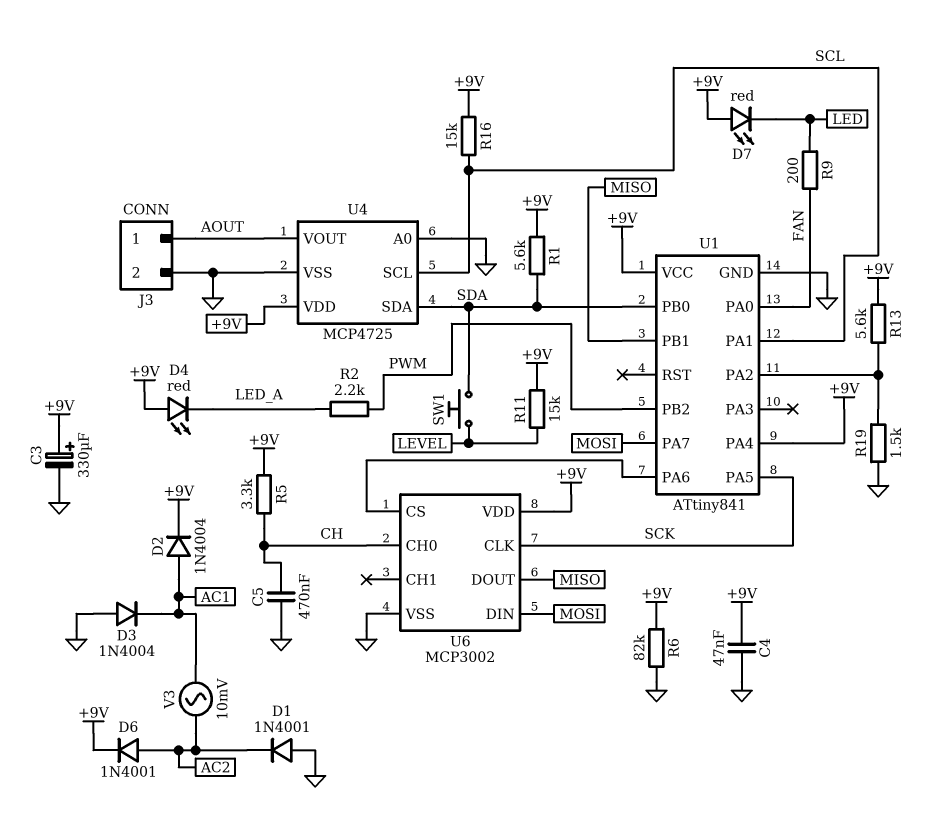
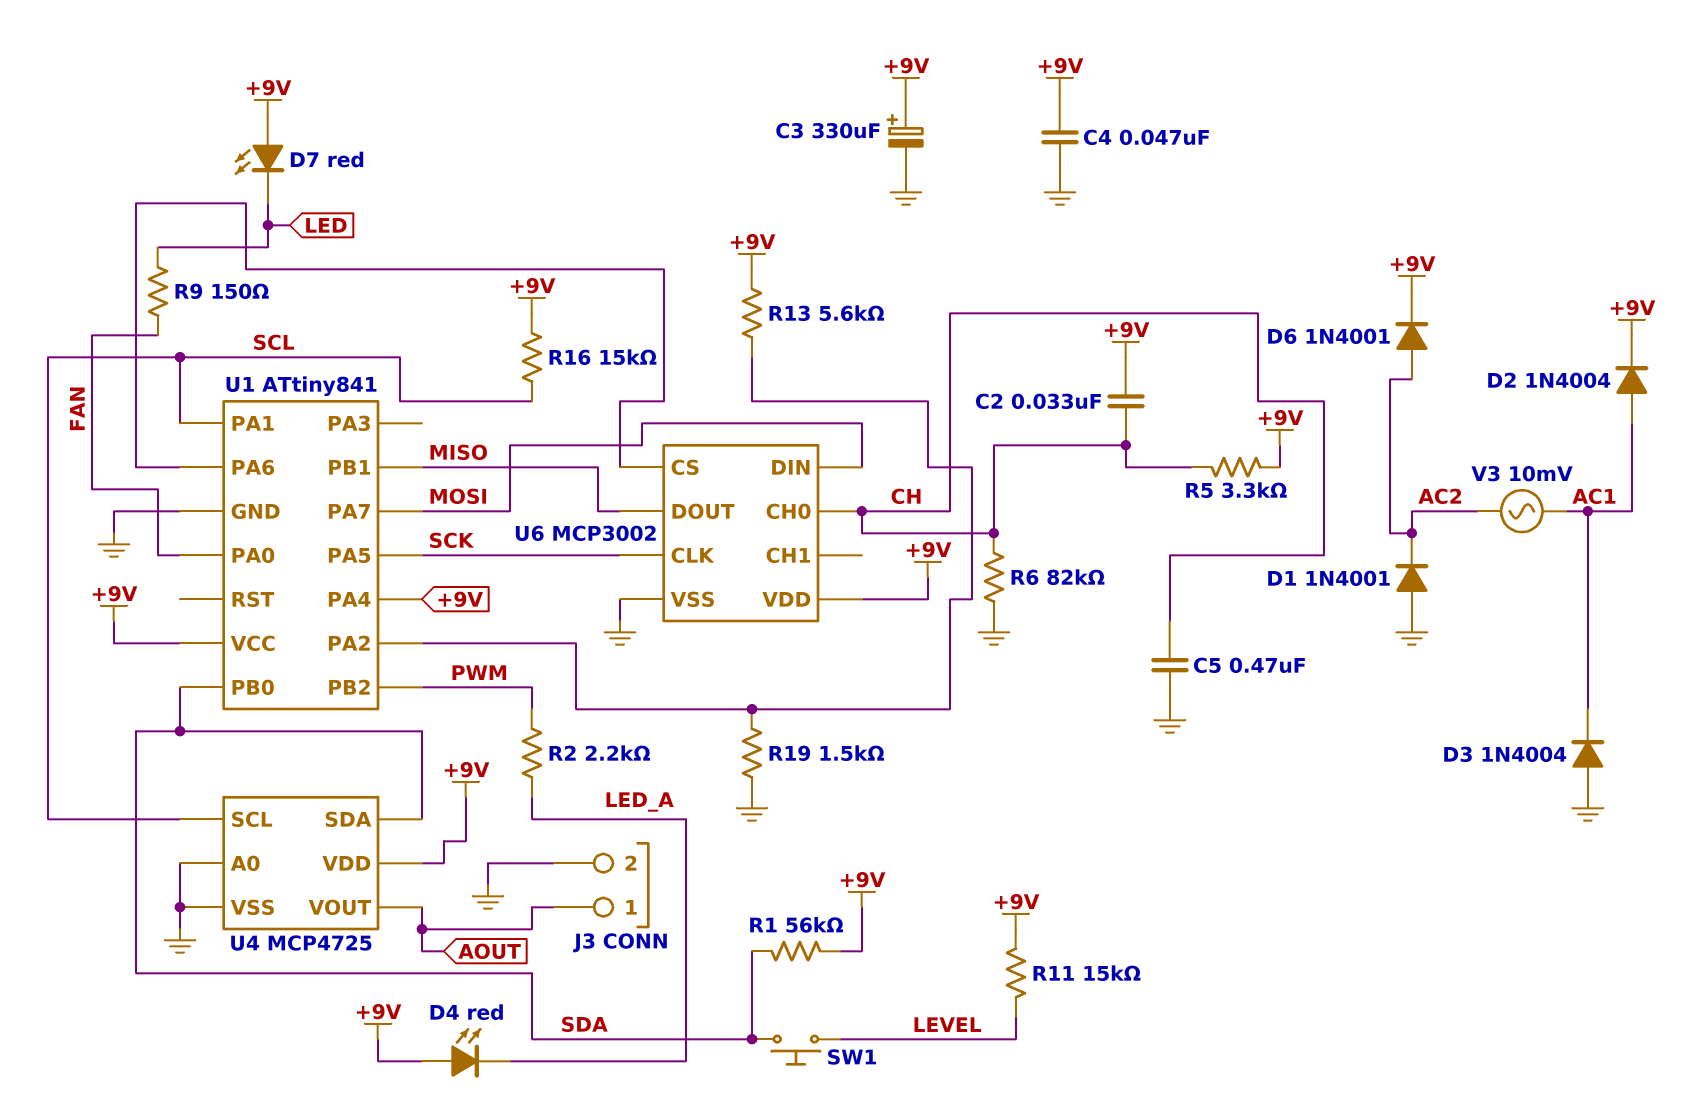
C2: none -> 33nF (+9V, CH)
R1: 5.6k (+9V, SDA) -> 56k (+9V, SDA)
R6: 82k (+9V, GND) -> 82k (CH, GND)
R9: 200 (FAN, LED) -> 150 (FAN, LED)

